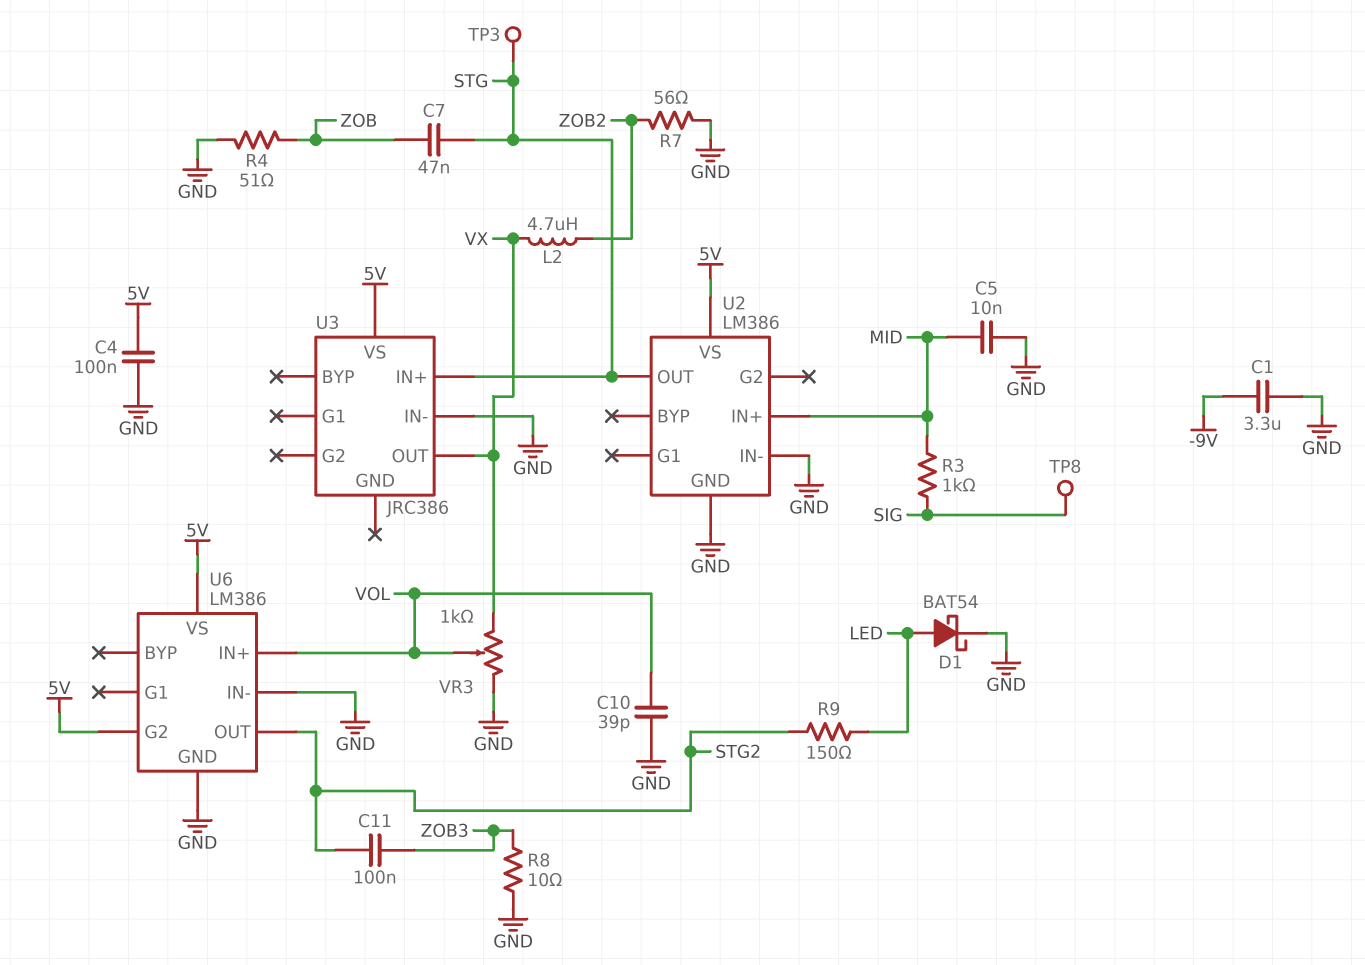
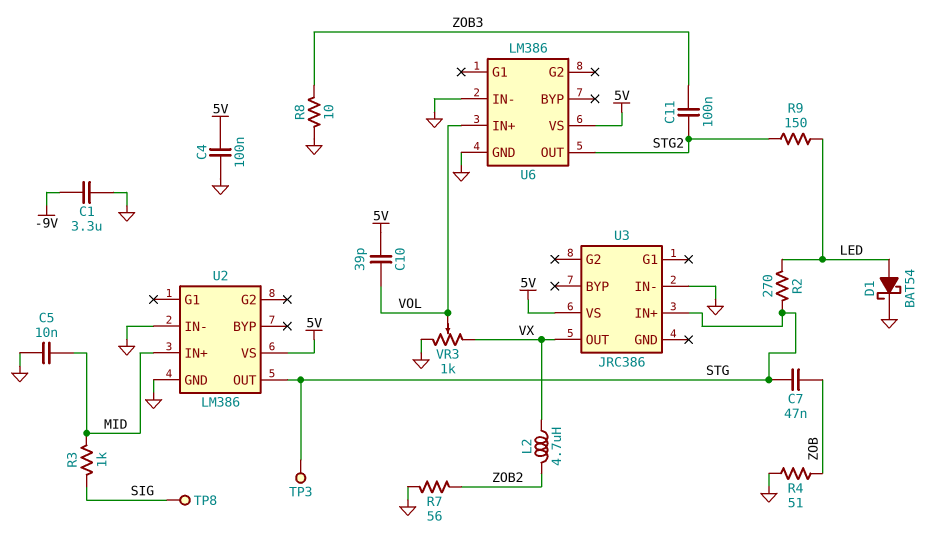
C10: 39pF (GND, VOL) -> 39pF (5V, VOL)
R2: none -> 270 (LED, STG)
U6 pin G2: 5V -> none

